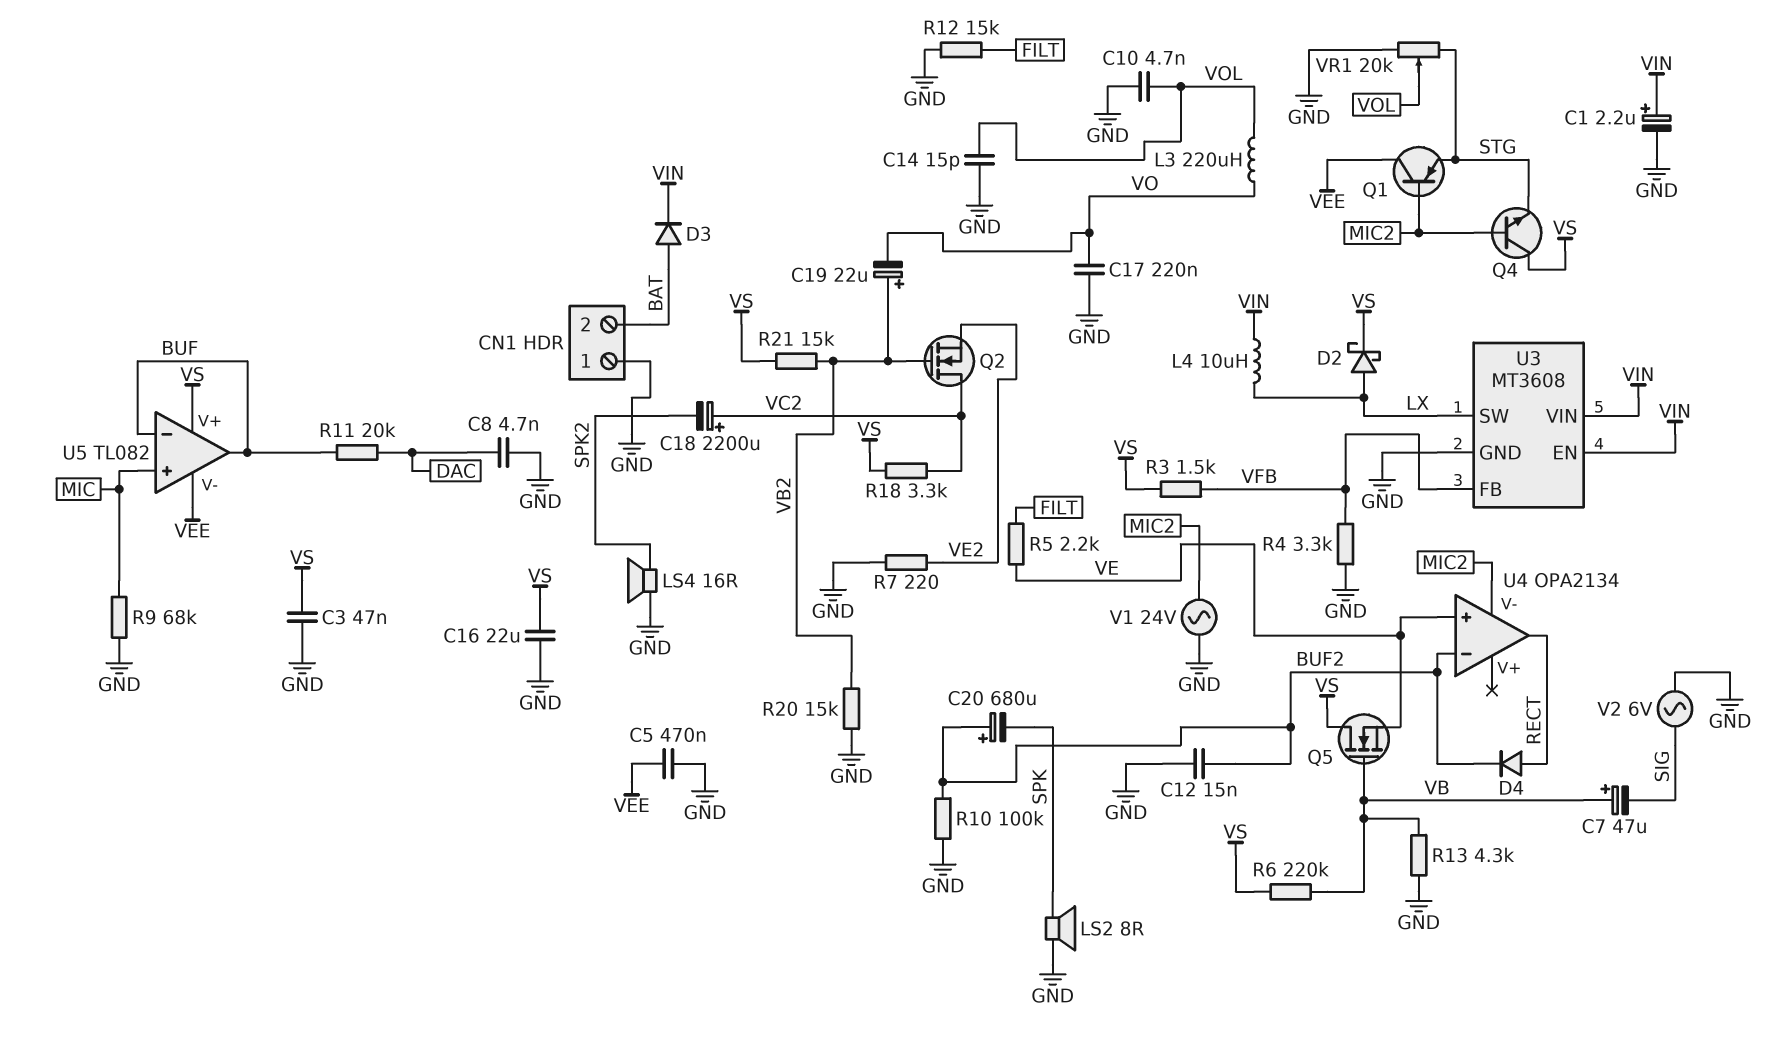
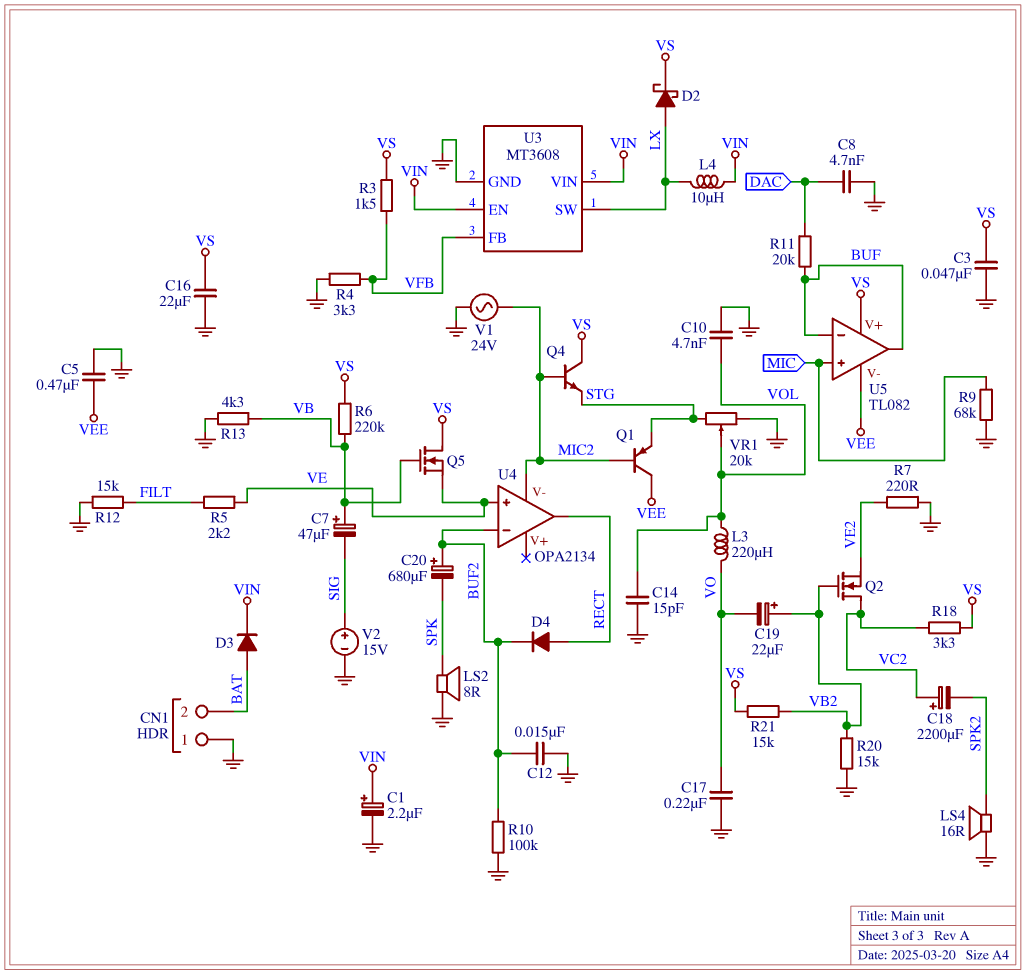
V2: AC 6V (GND, SIG) -> 15V (plus SIG, minus GND)

